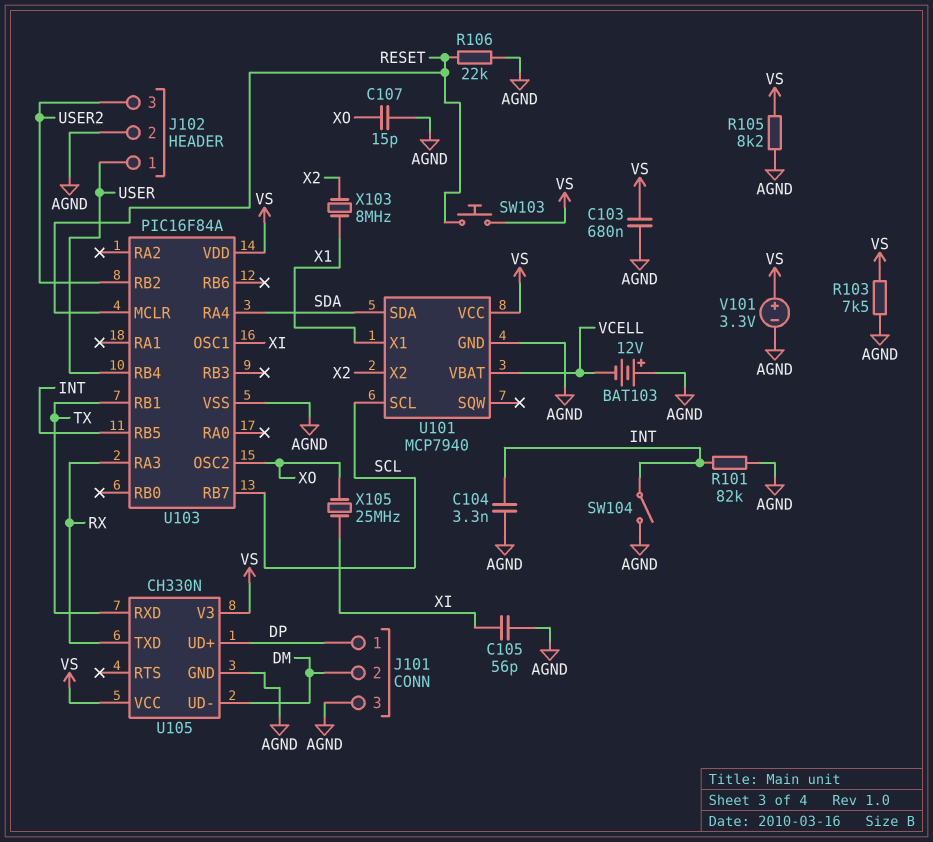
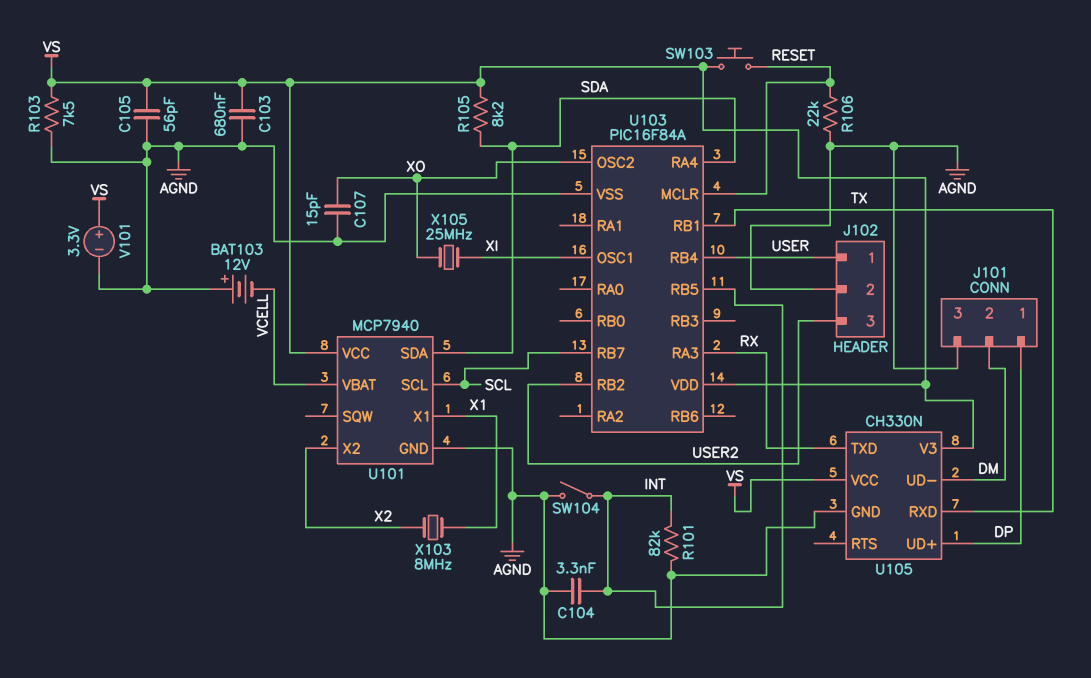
C105: 56pF (AGND, XI) -> 56pF (AGND, VS)
R105: 8.2k (AGND, VS) -> 8.2k (SDA, VS)

